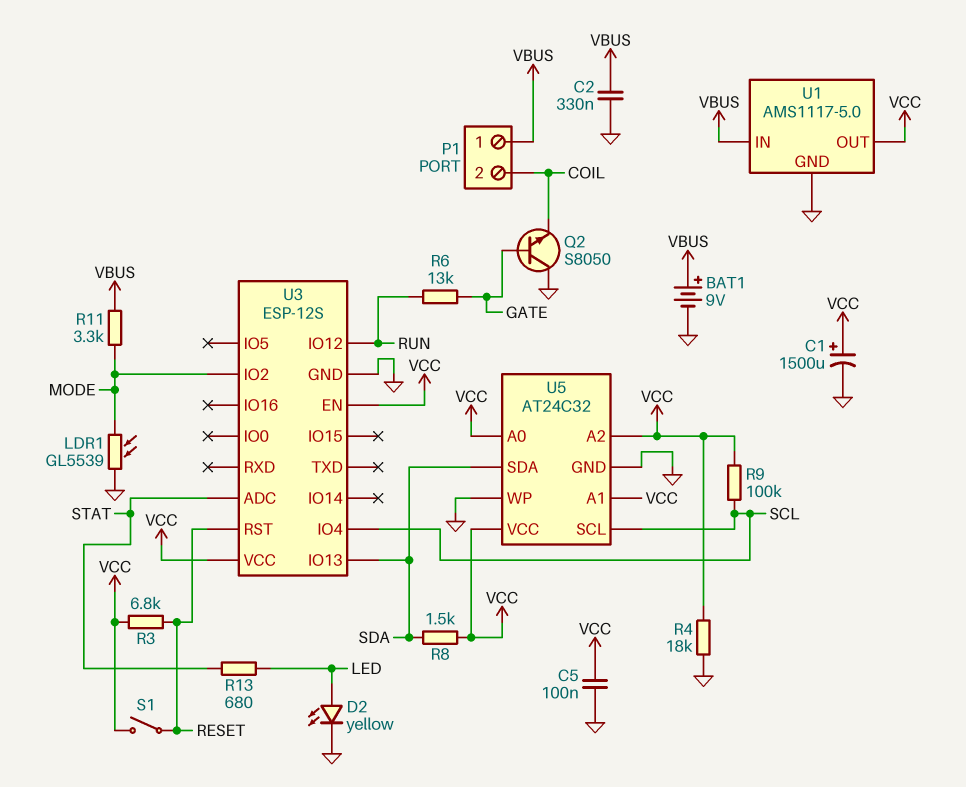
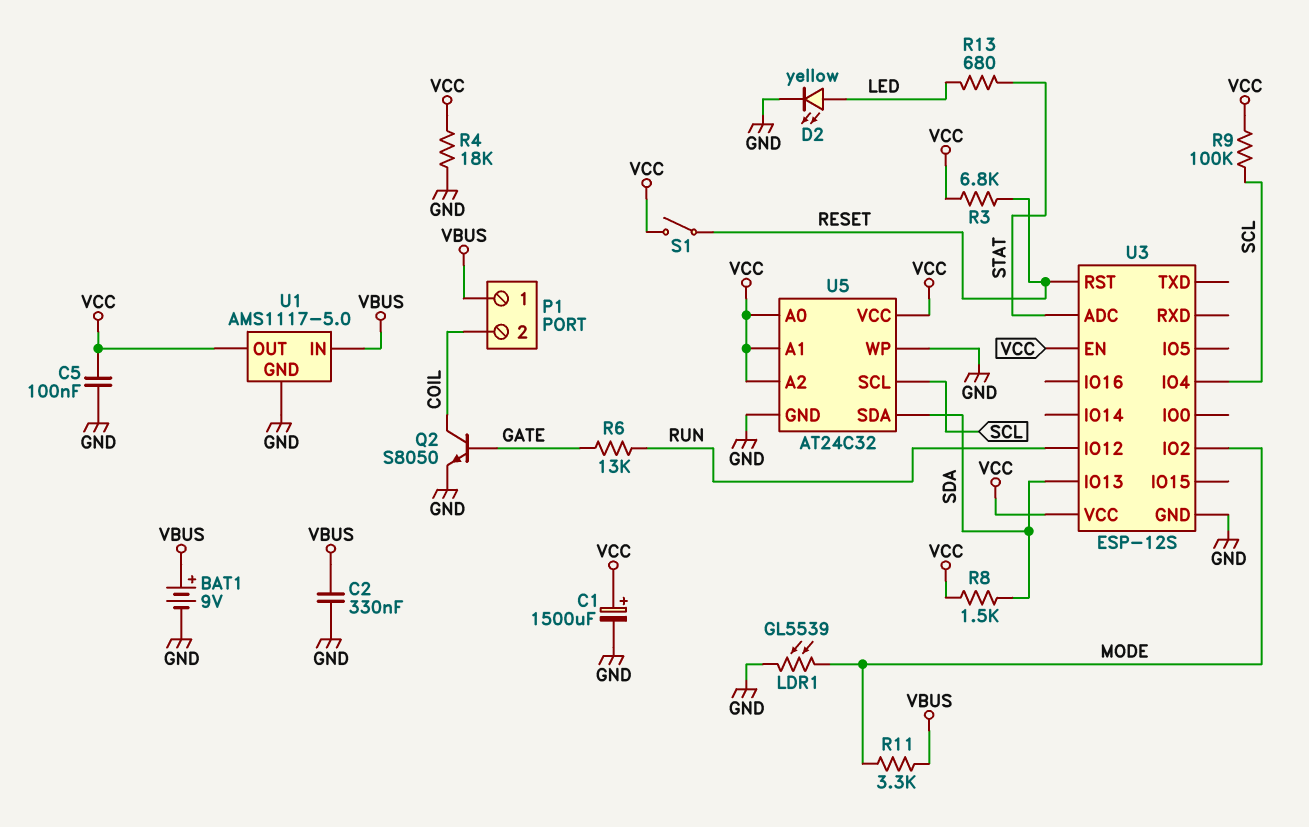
Q2: NPN S8050 (B GATE, C GND, E COIL) -> NPN S8050 (B GATE, C COIL, E GND)

